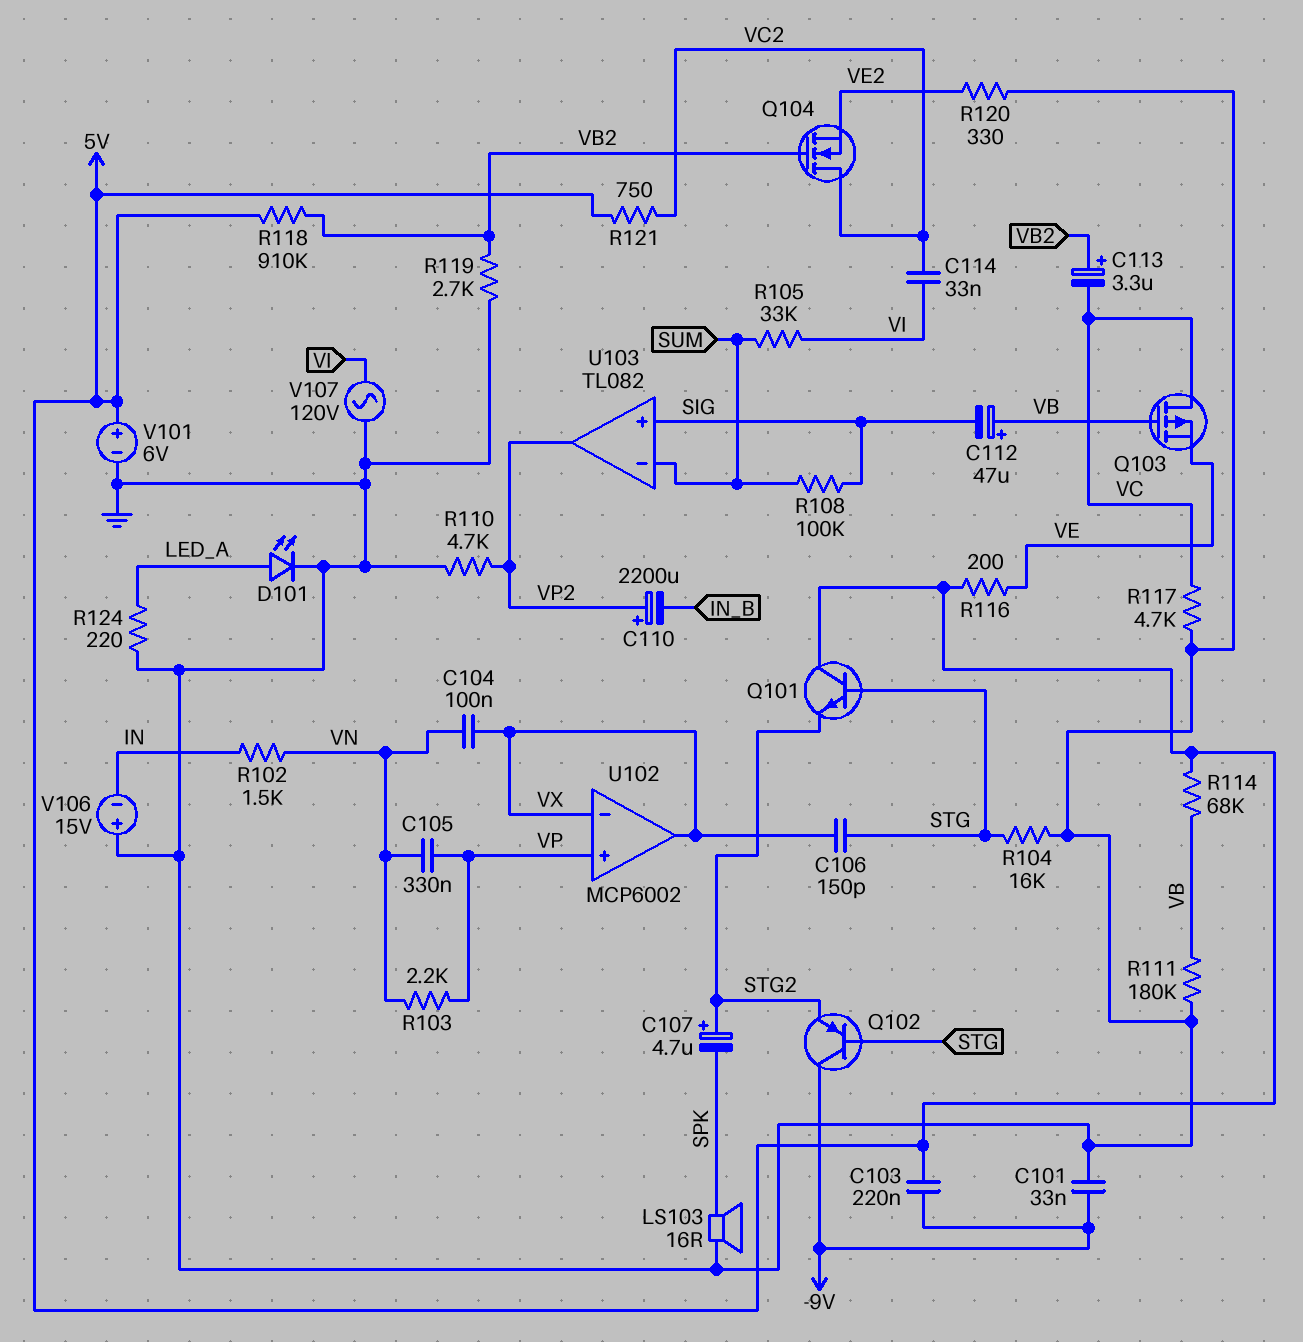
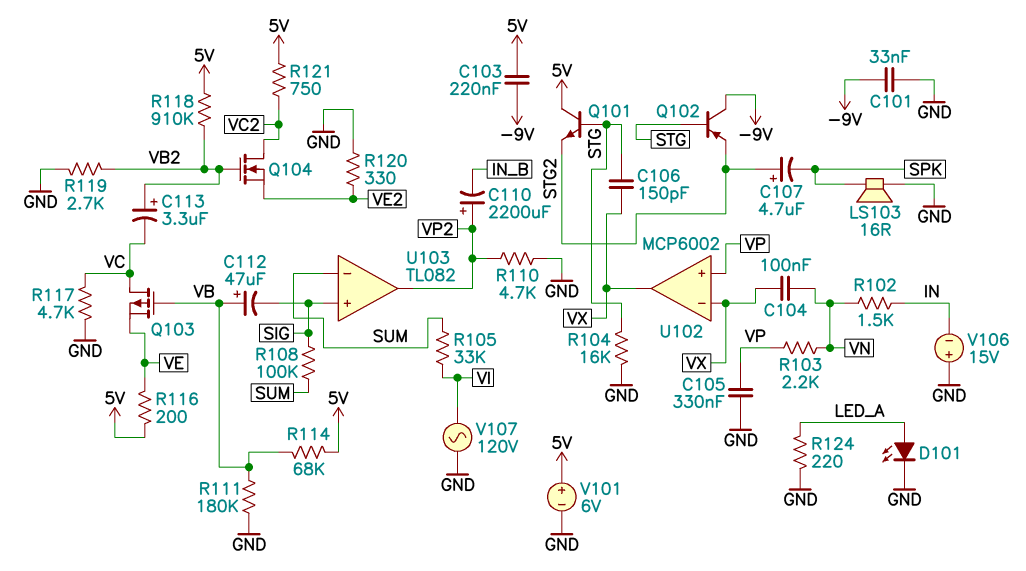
C105: 330nF (VN, VP) -> 330nF (GND, VP)
C114: 33nF (VC2, VI) -> none

